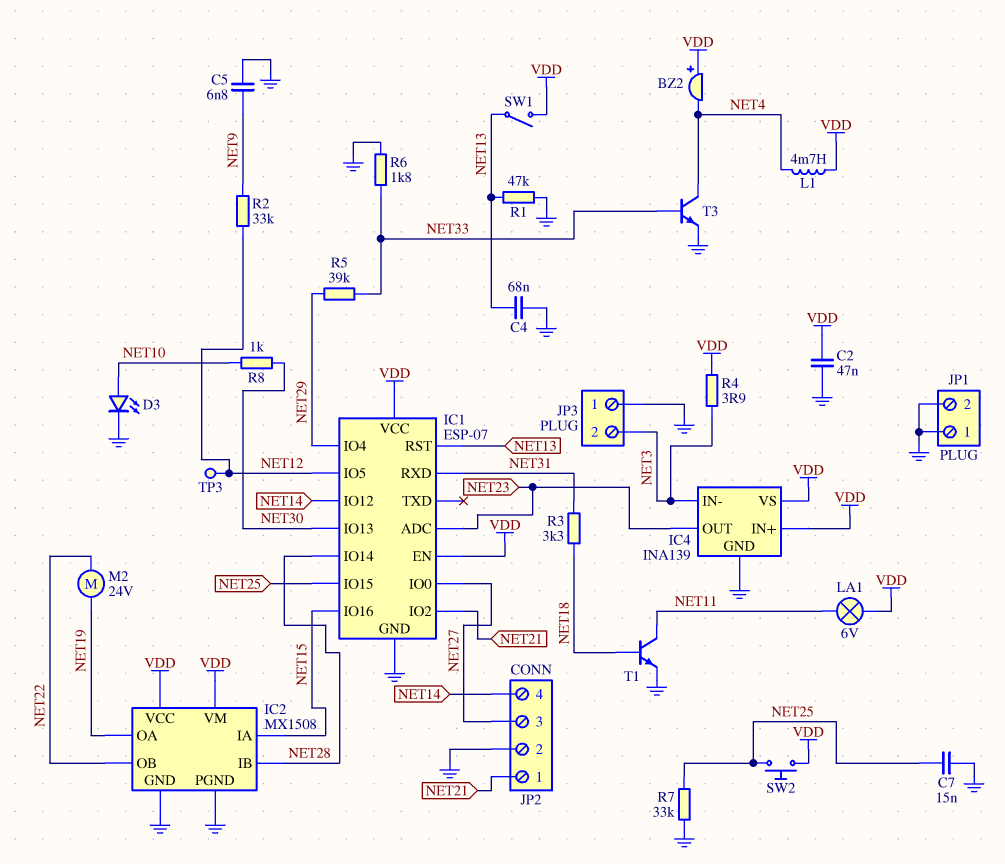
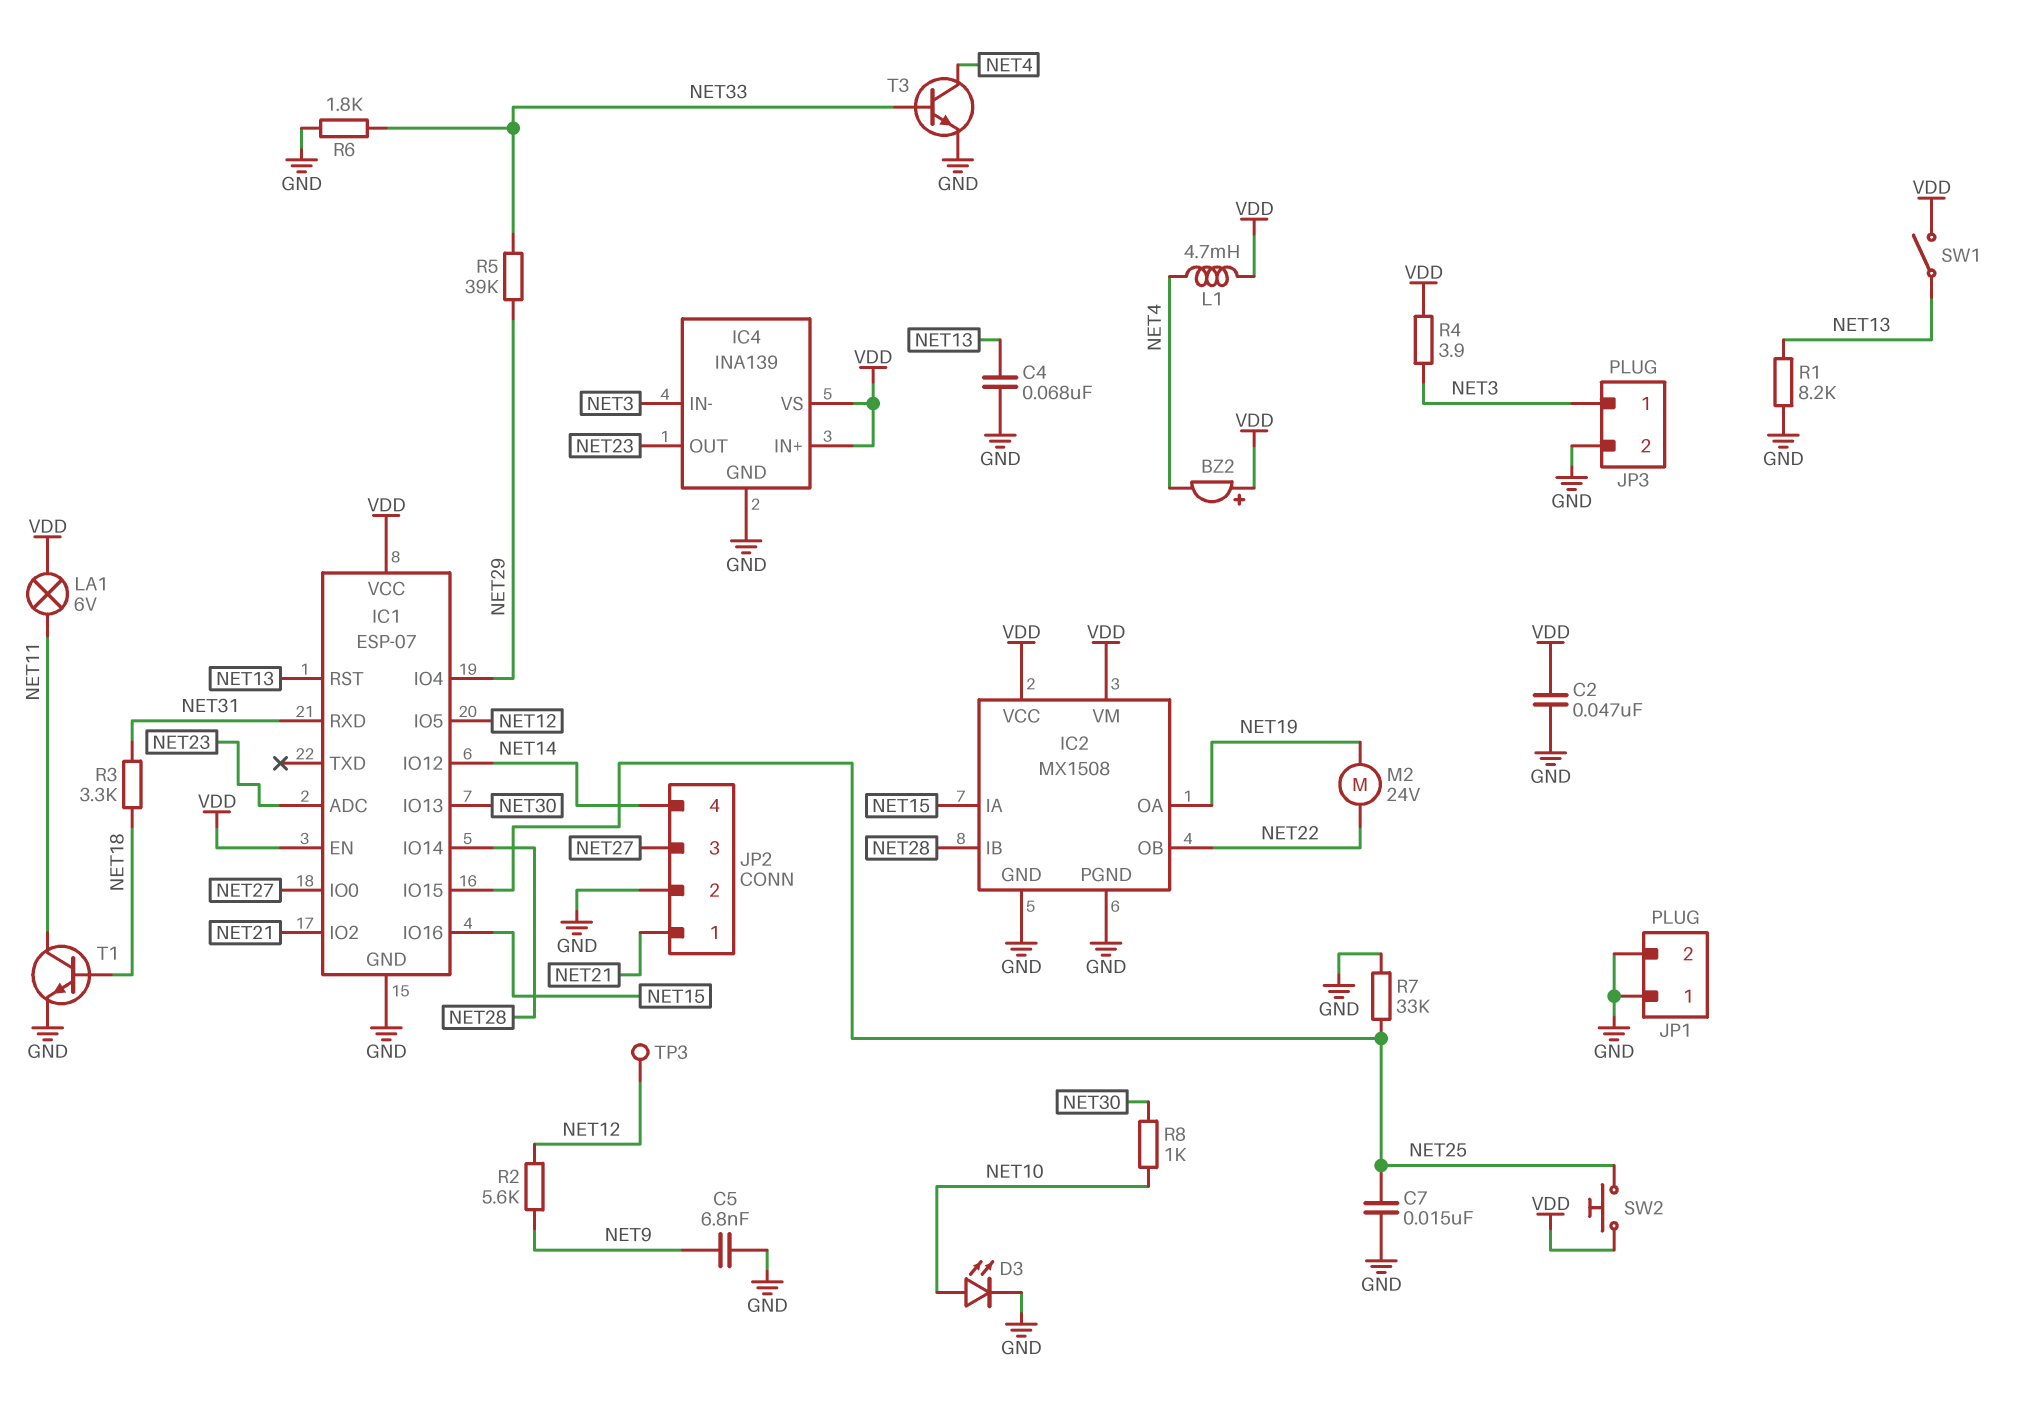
JP3 pin 1: GND -> NET3
JP3 pin 2: NET3 -> GND
R1: 47k (GND, NET13) -> 8.2k (GND, NET13)
R2: 33k (NET9, NET12) -> 5.6k (NET9, NET12)

